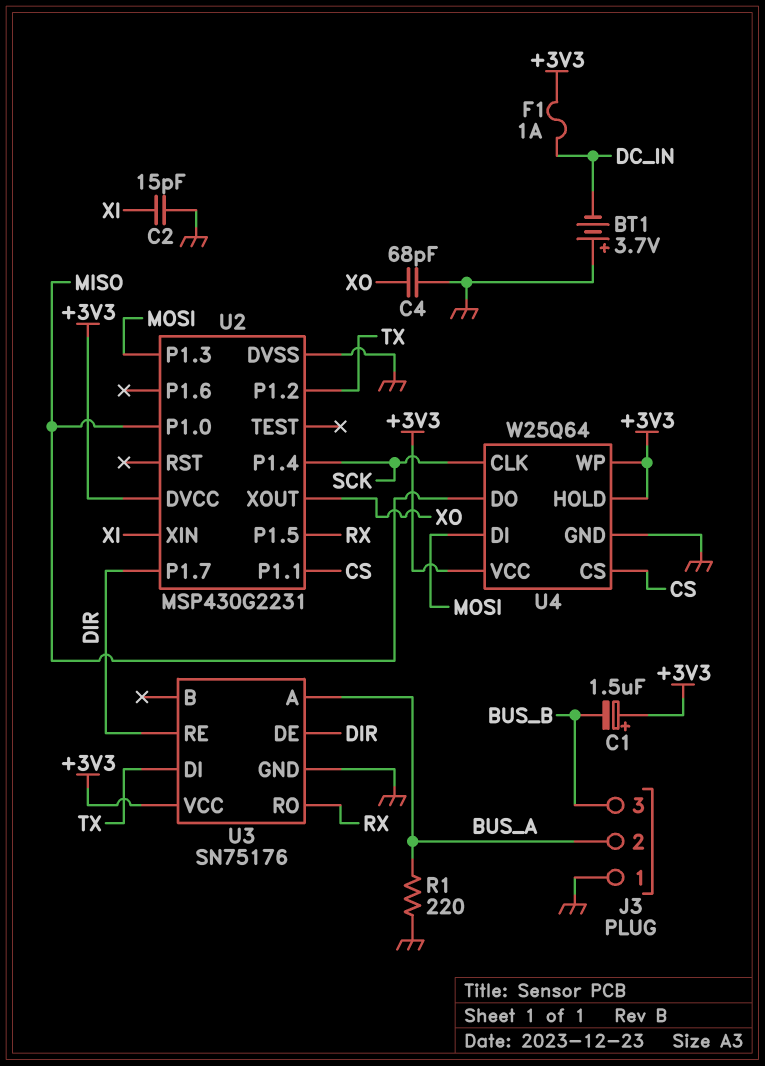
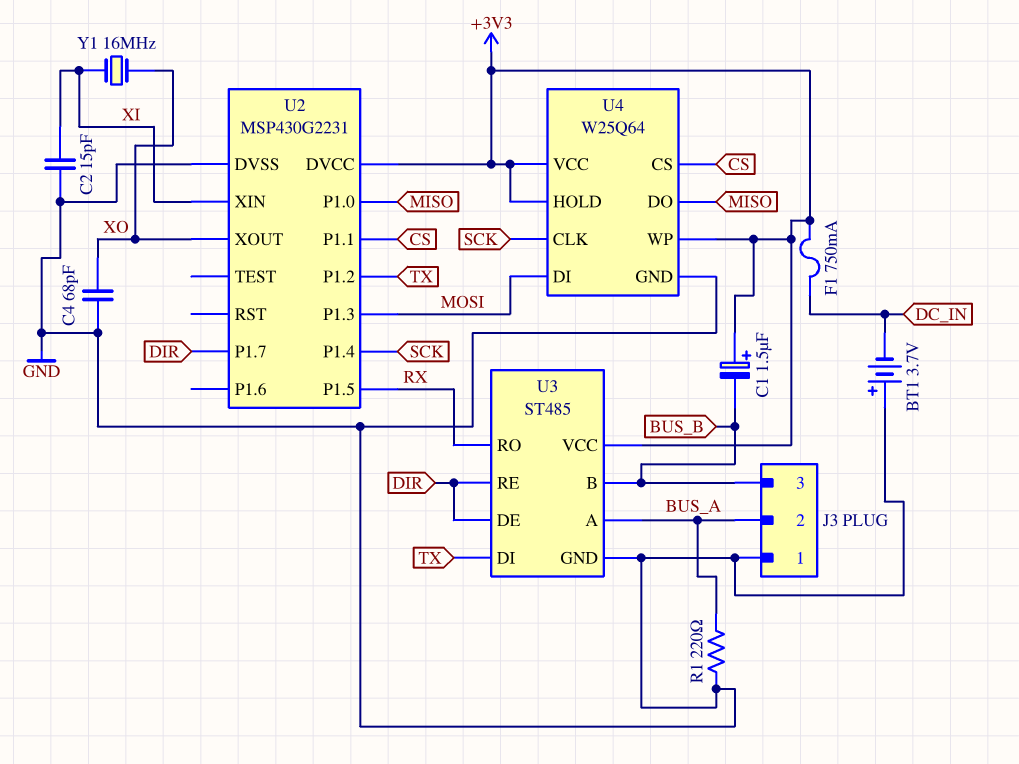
F1: 1A (+3V3, DC_IN) -> 750mA (+3V3, DC_IN)
U3: SN75176 -> ST485
U3 pin B: none -> BUS_B
Y1: none -> 16MHz (XI, XO)

